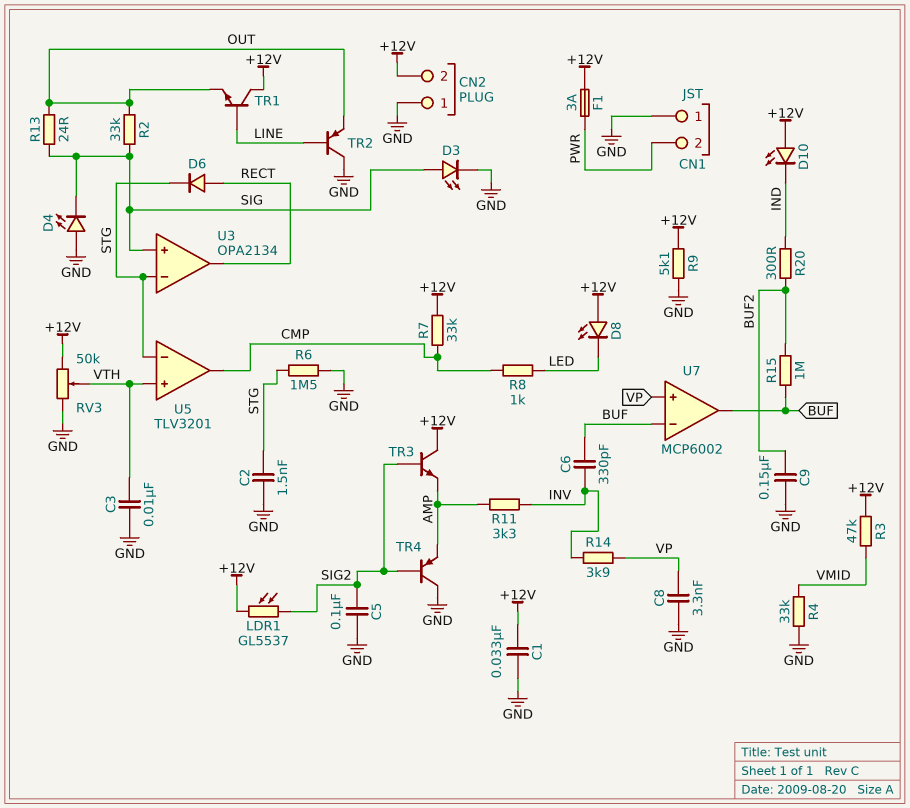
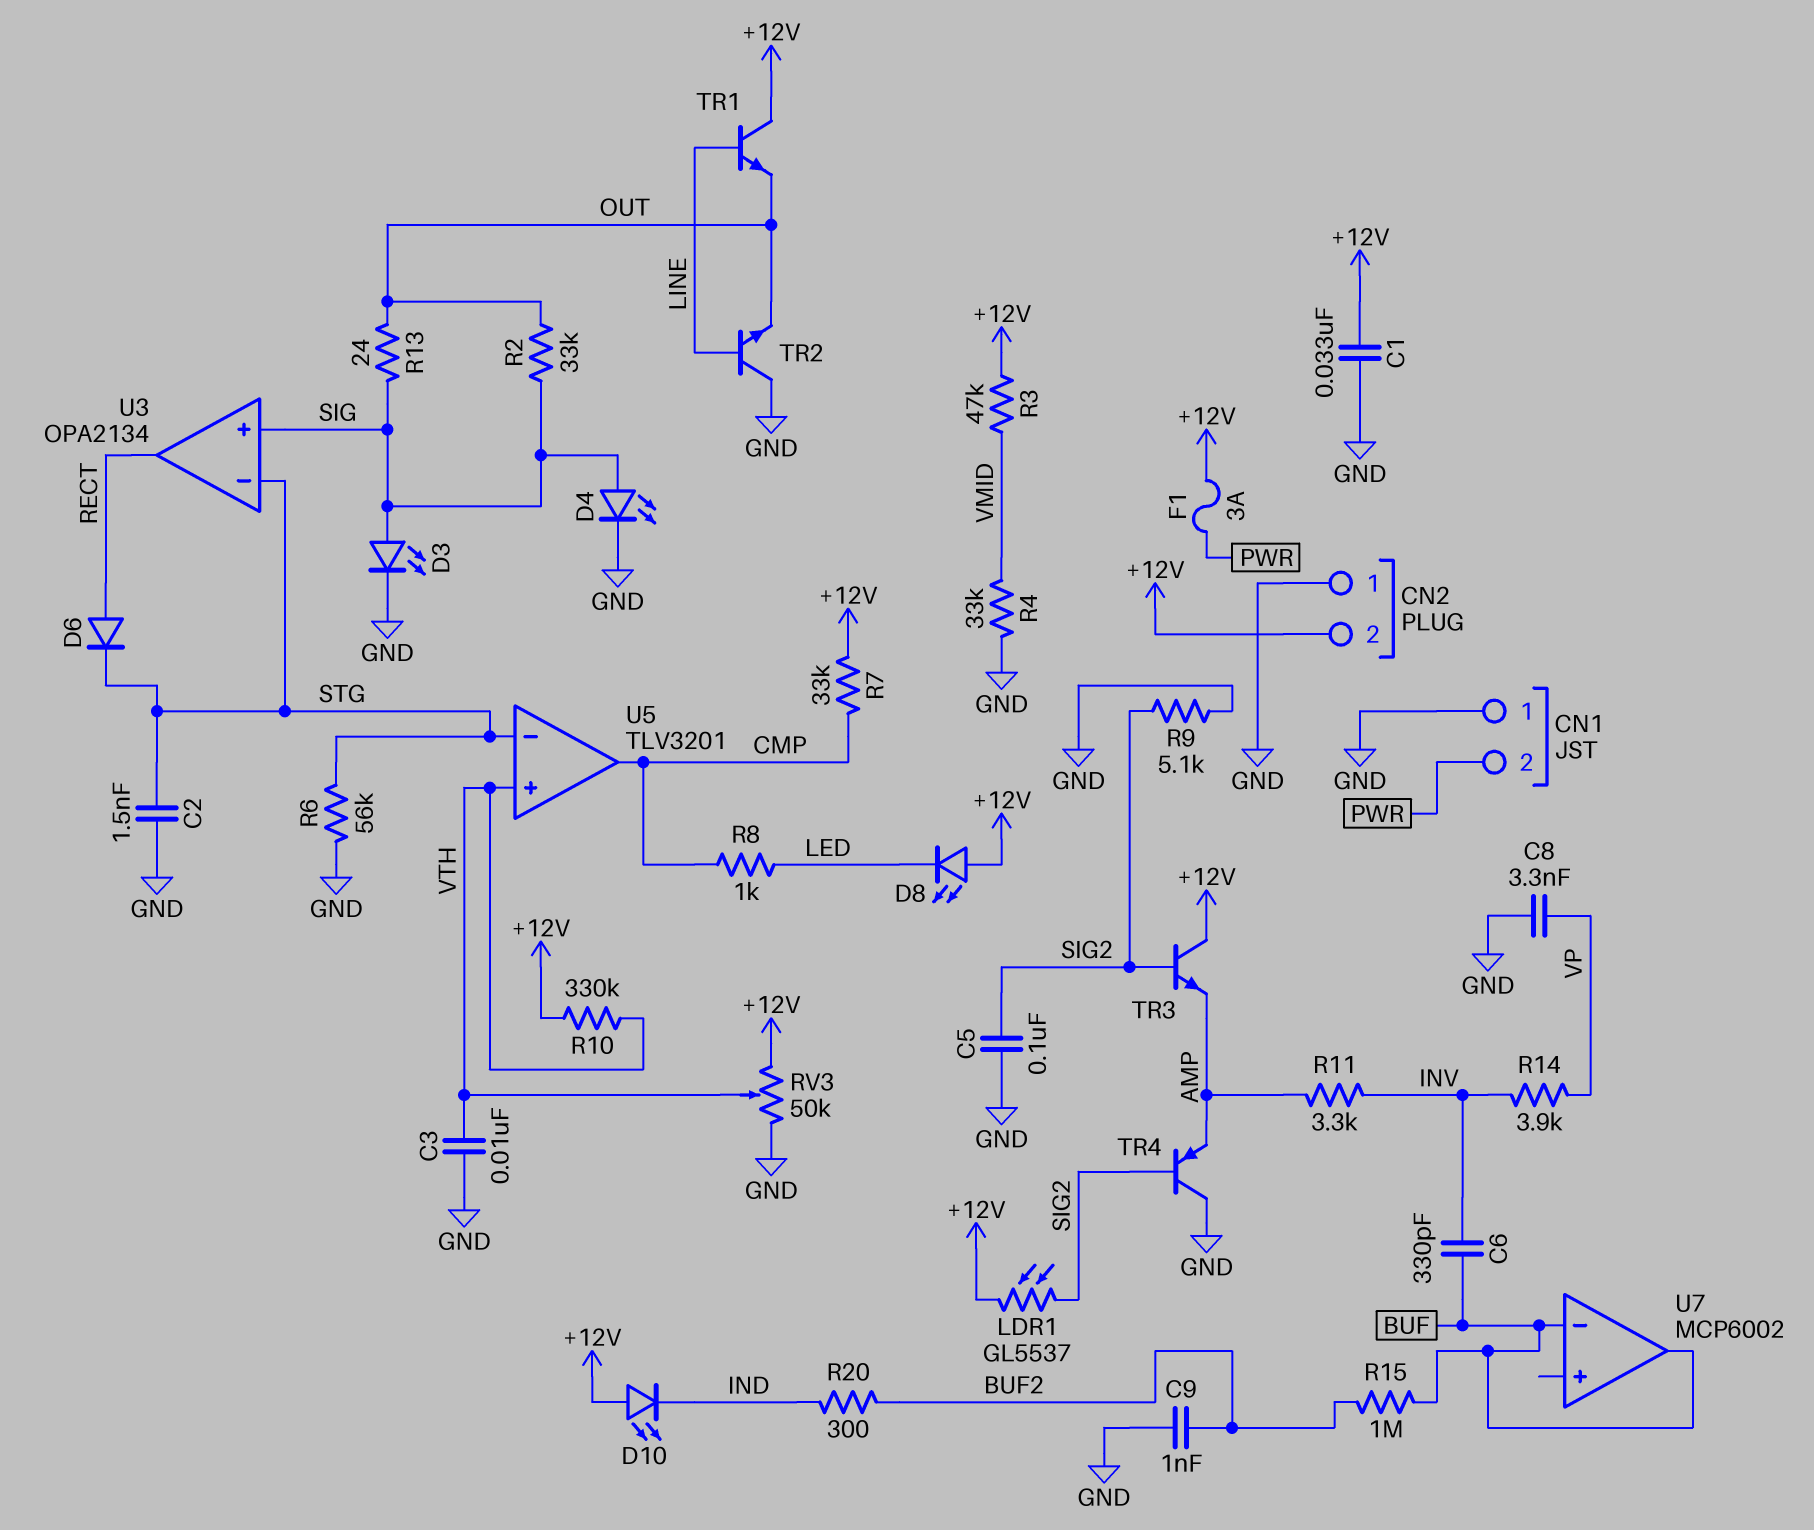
C9: 150nF (BUF2, GND) -> 1nF (BUF2, GND)
D4: LED (A GND, K SIG) -> LED (A SIG, K GND)
R6: 1.5M (GND, STG) -> 56k (GND, STG)
R9: 5.1k (+12V, GND) -> 5.1k (GND, SIG2)
R10: none -> 330k (+12V, VTH)
TR2: PNP (B LINE, C GND, E OUT) -> NPN (B LINE, C GND, E OUT)
U7 pin in+: VP -> none

